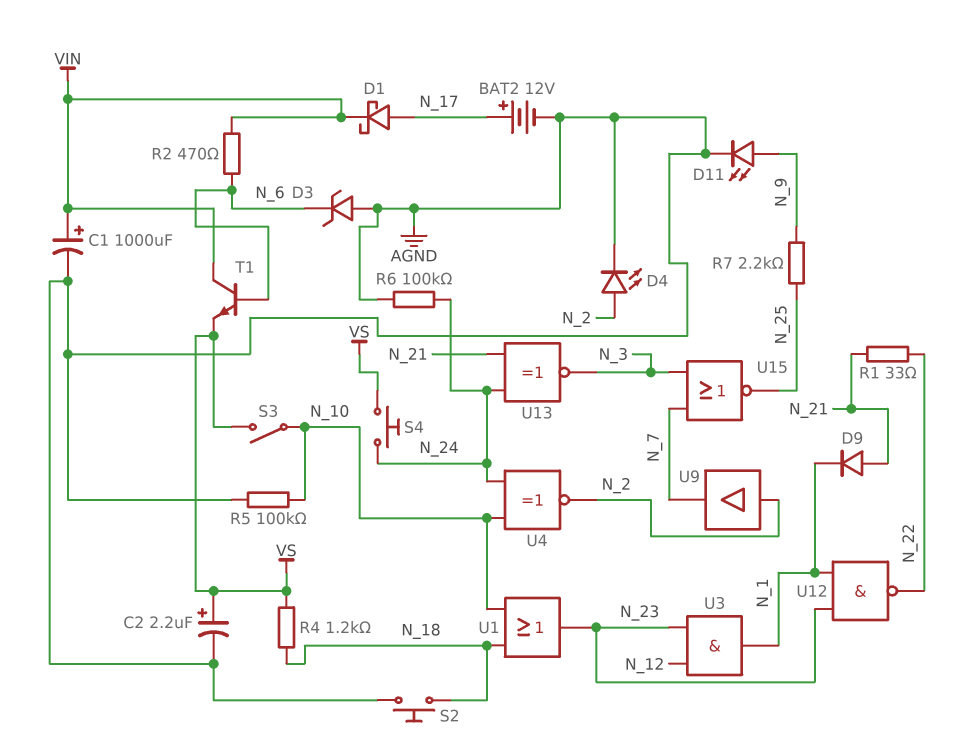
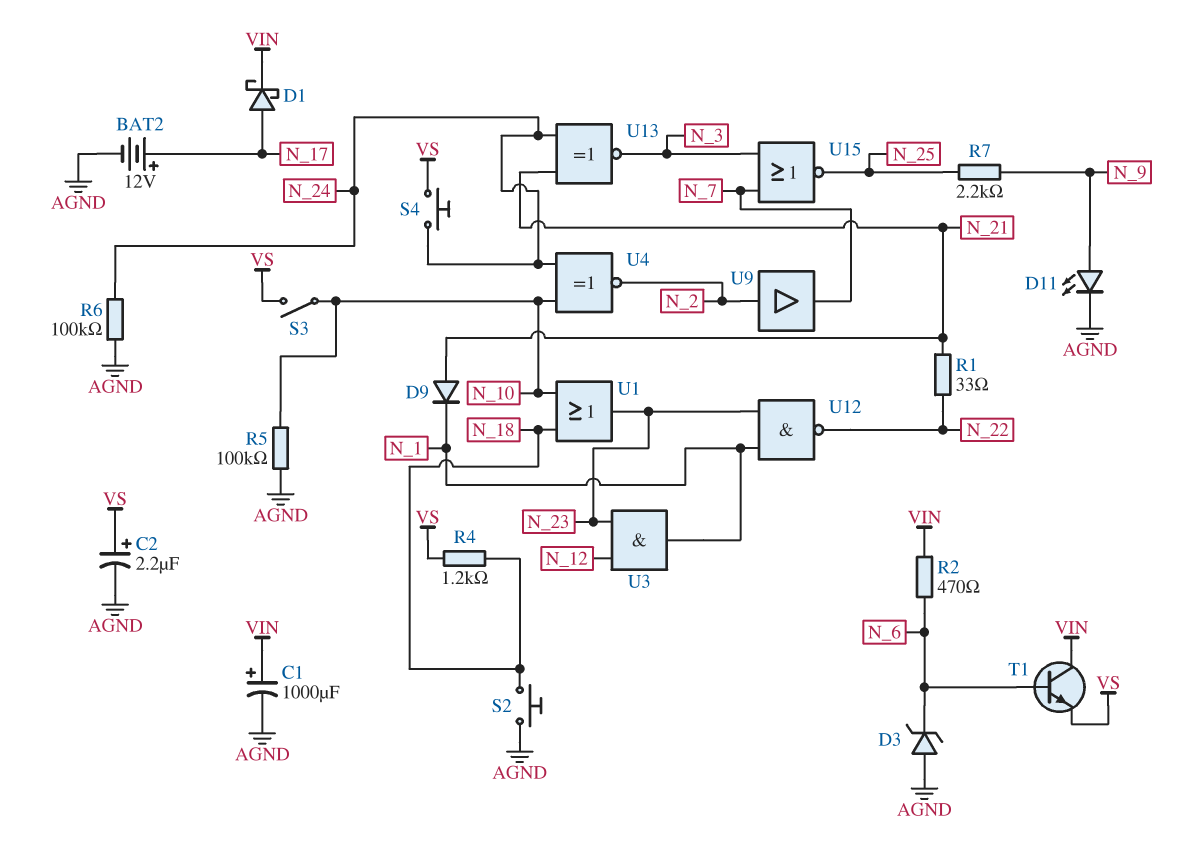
D4: LED (A N_2, K AGND) -> none

